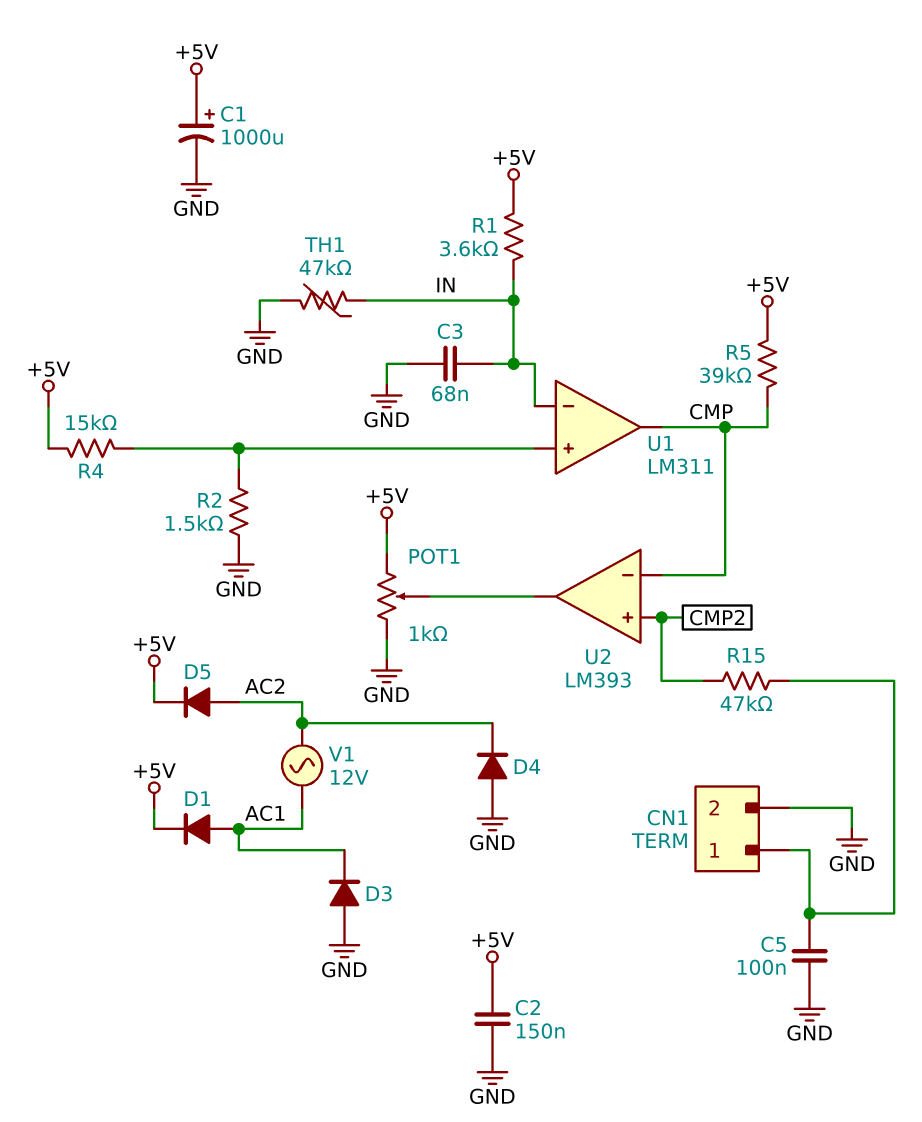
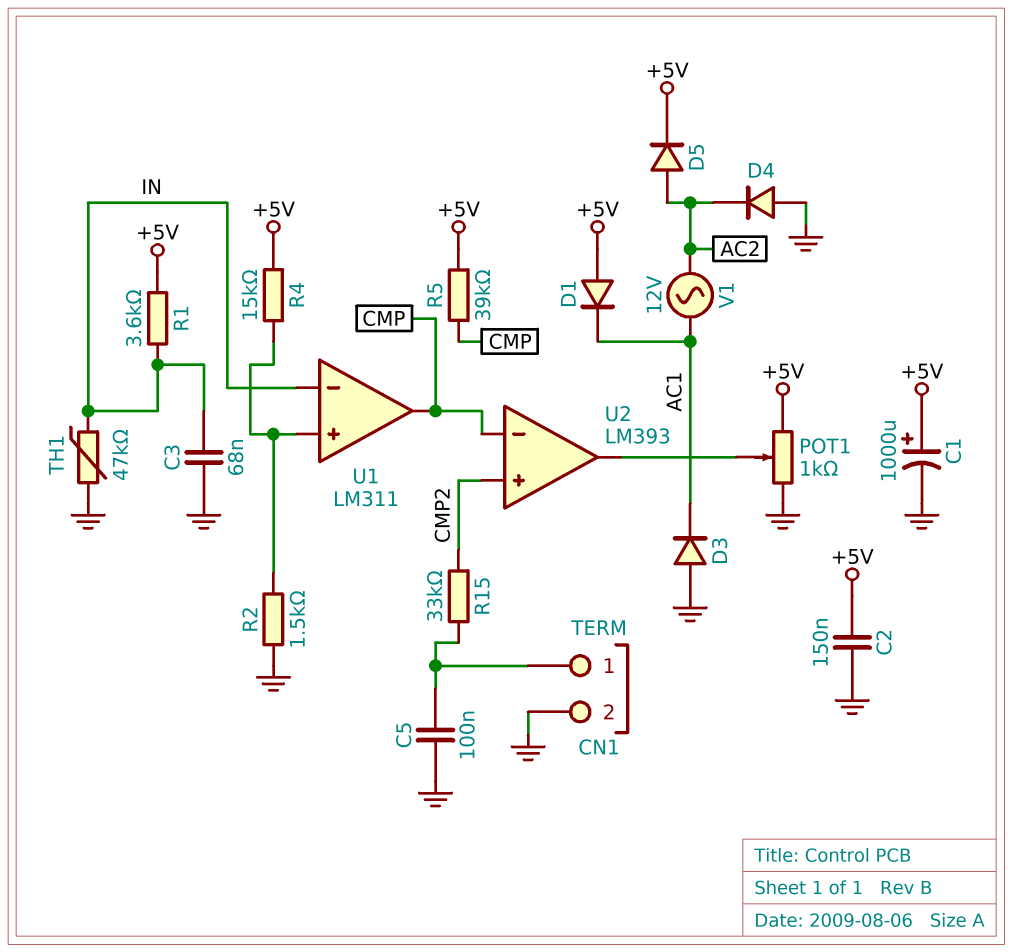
D1: diode (A AC1, K +5V) -> diode (A +5V, K AC1)
R15: 47k (CMP2, CN1/1) -> 33k (CMP2, CN1/1)

